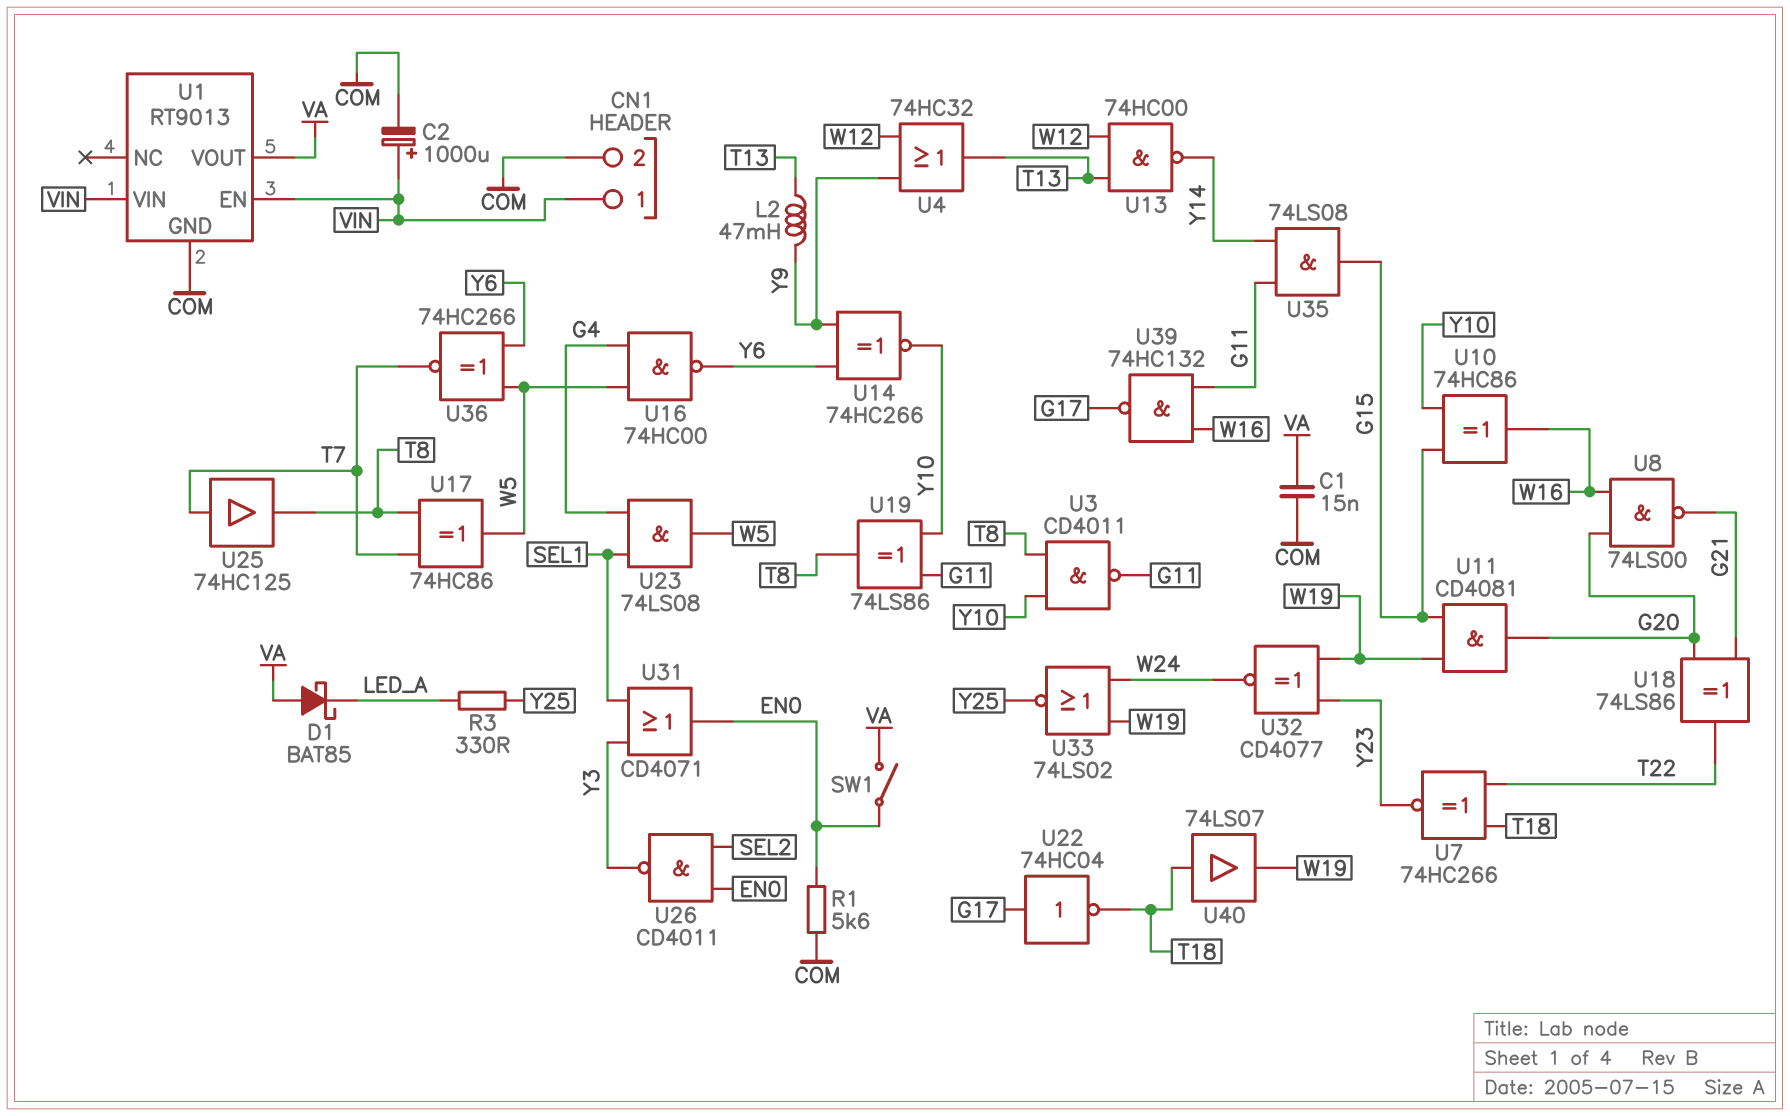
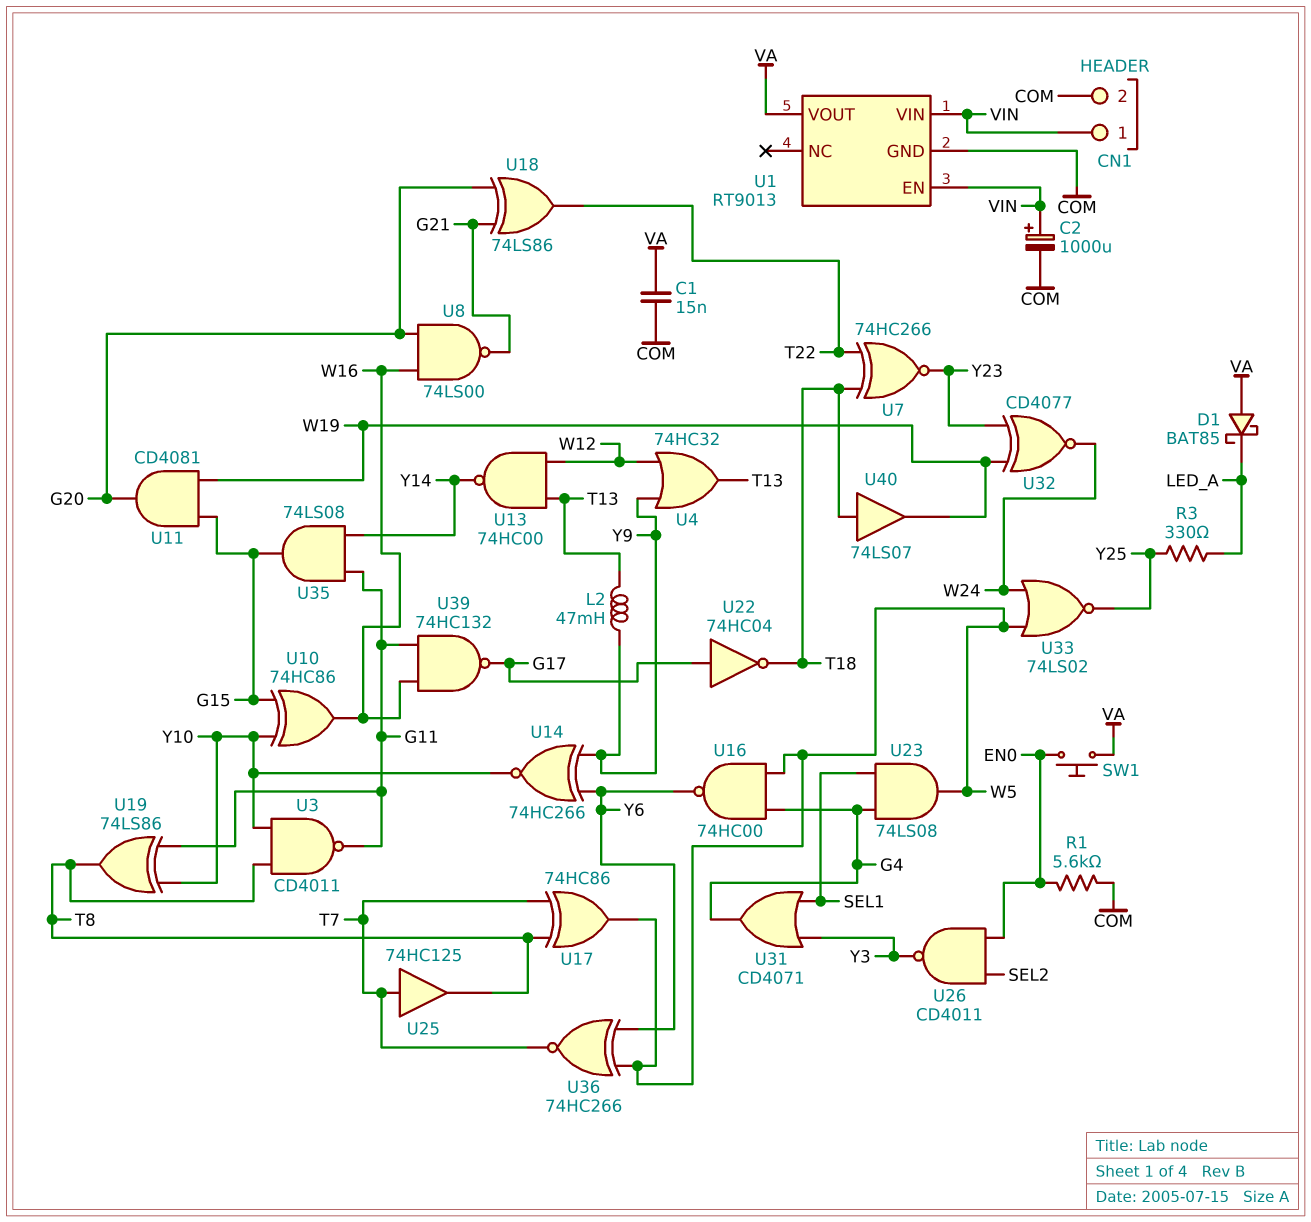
SW1: switch (EN0, VA) -> button (EN0, VA)
U31: OR CD4071 (in SEL1, in Y3, out EN0) -> OR CD4071 (in SEL1, in Y3, out G4)
U33: NOR 74LS02 (in W19, in W24, out Y25) -> NOR 74LS02 (in W5, in W24, out Y25)

